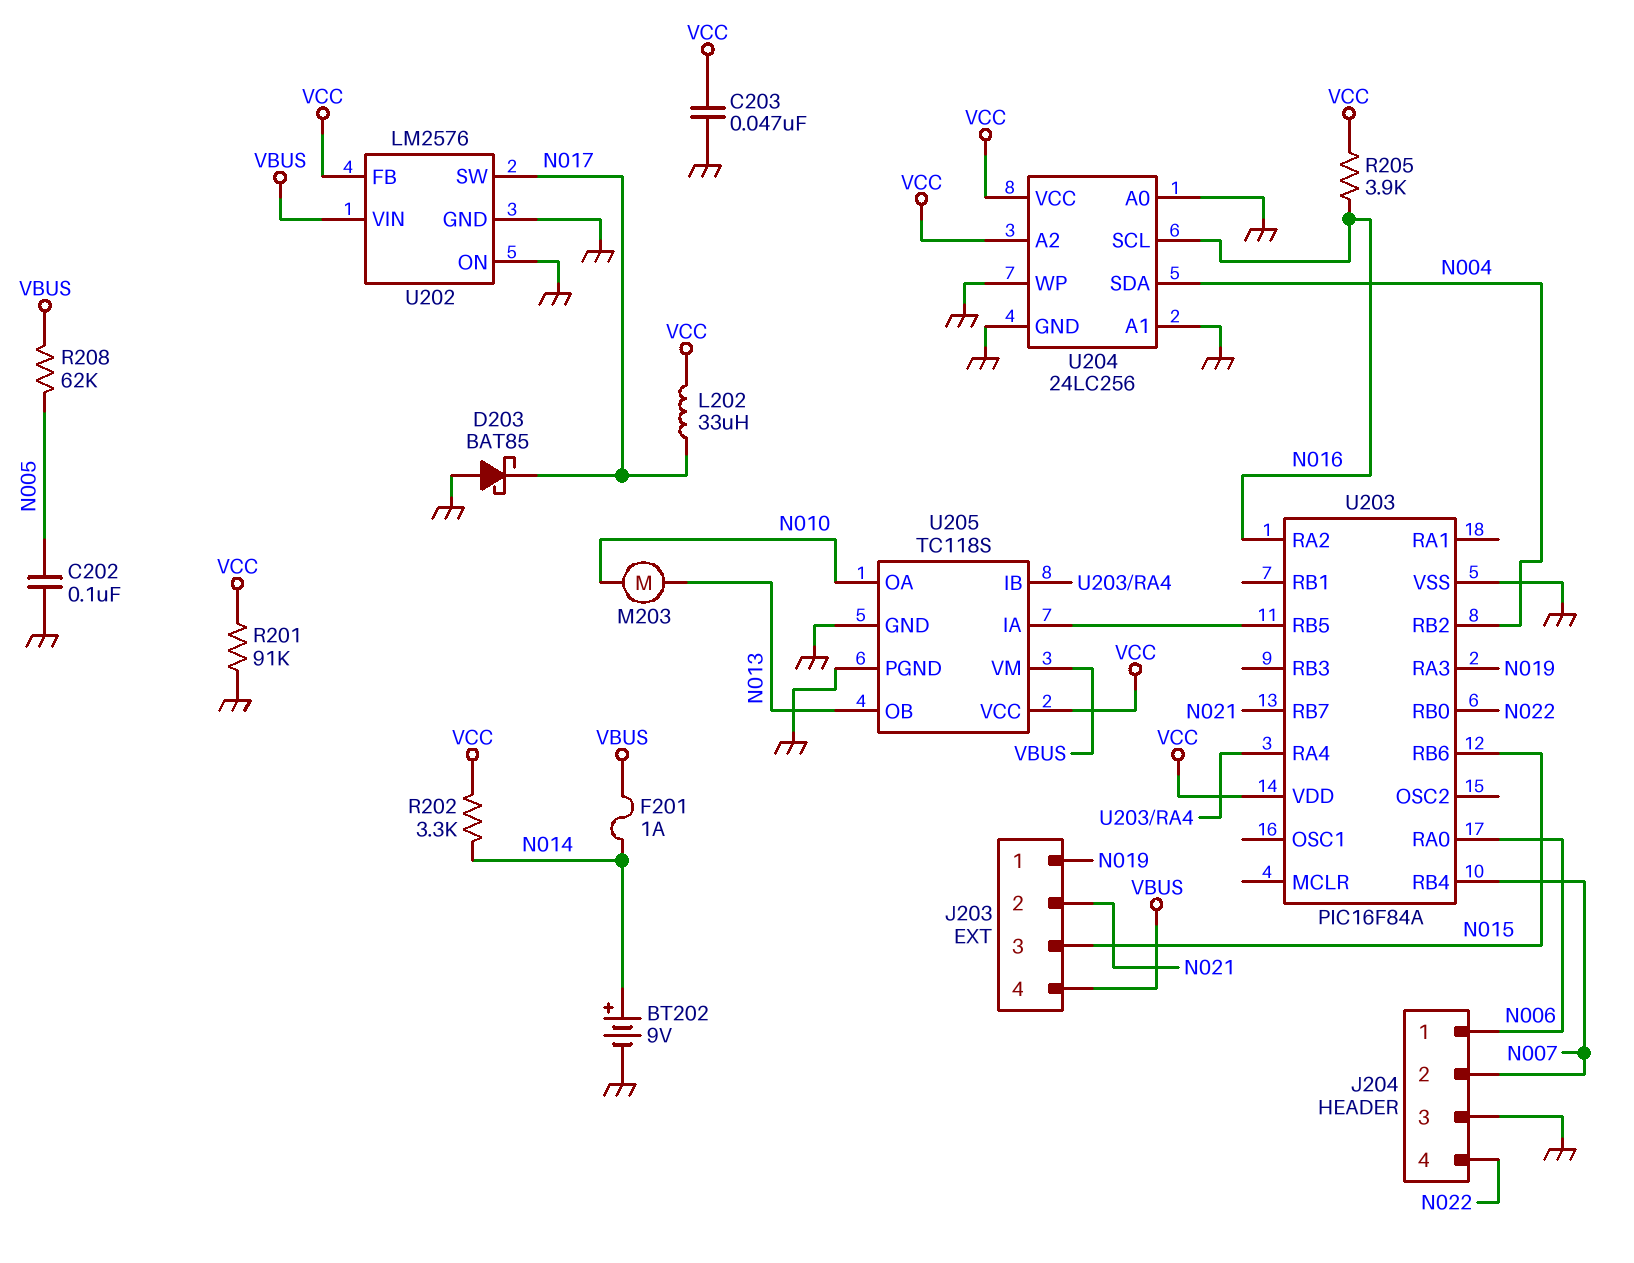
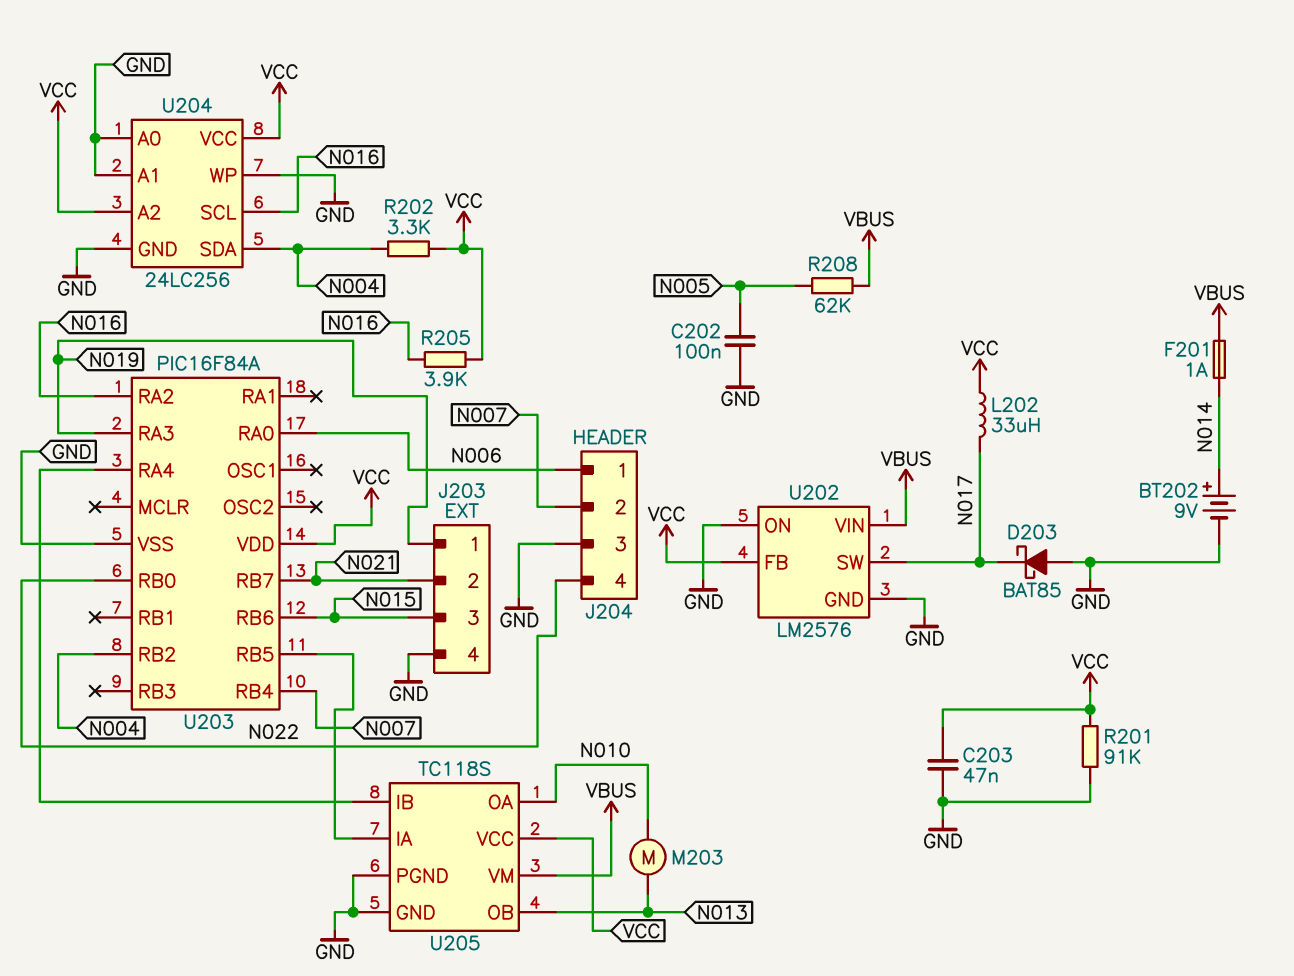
J203 pin 4: VBUS -> GND
R202: 3.3k (N014, VCC) -> 3.3k (N004, VCC)

